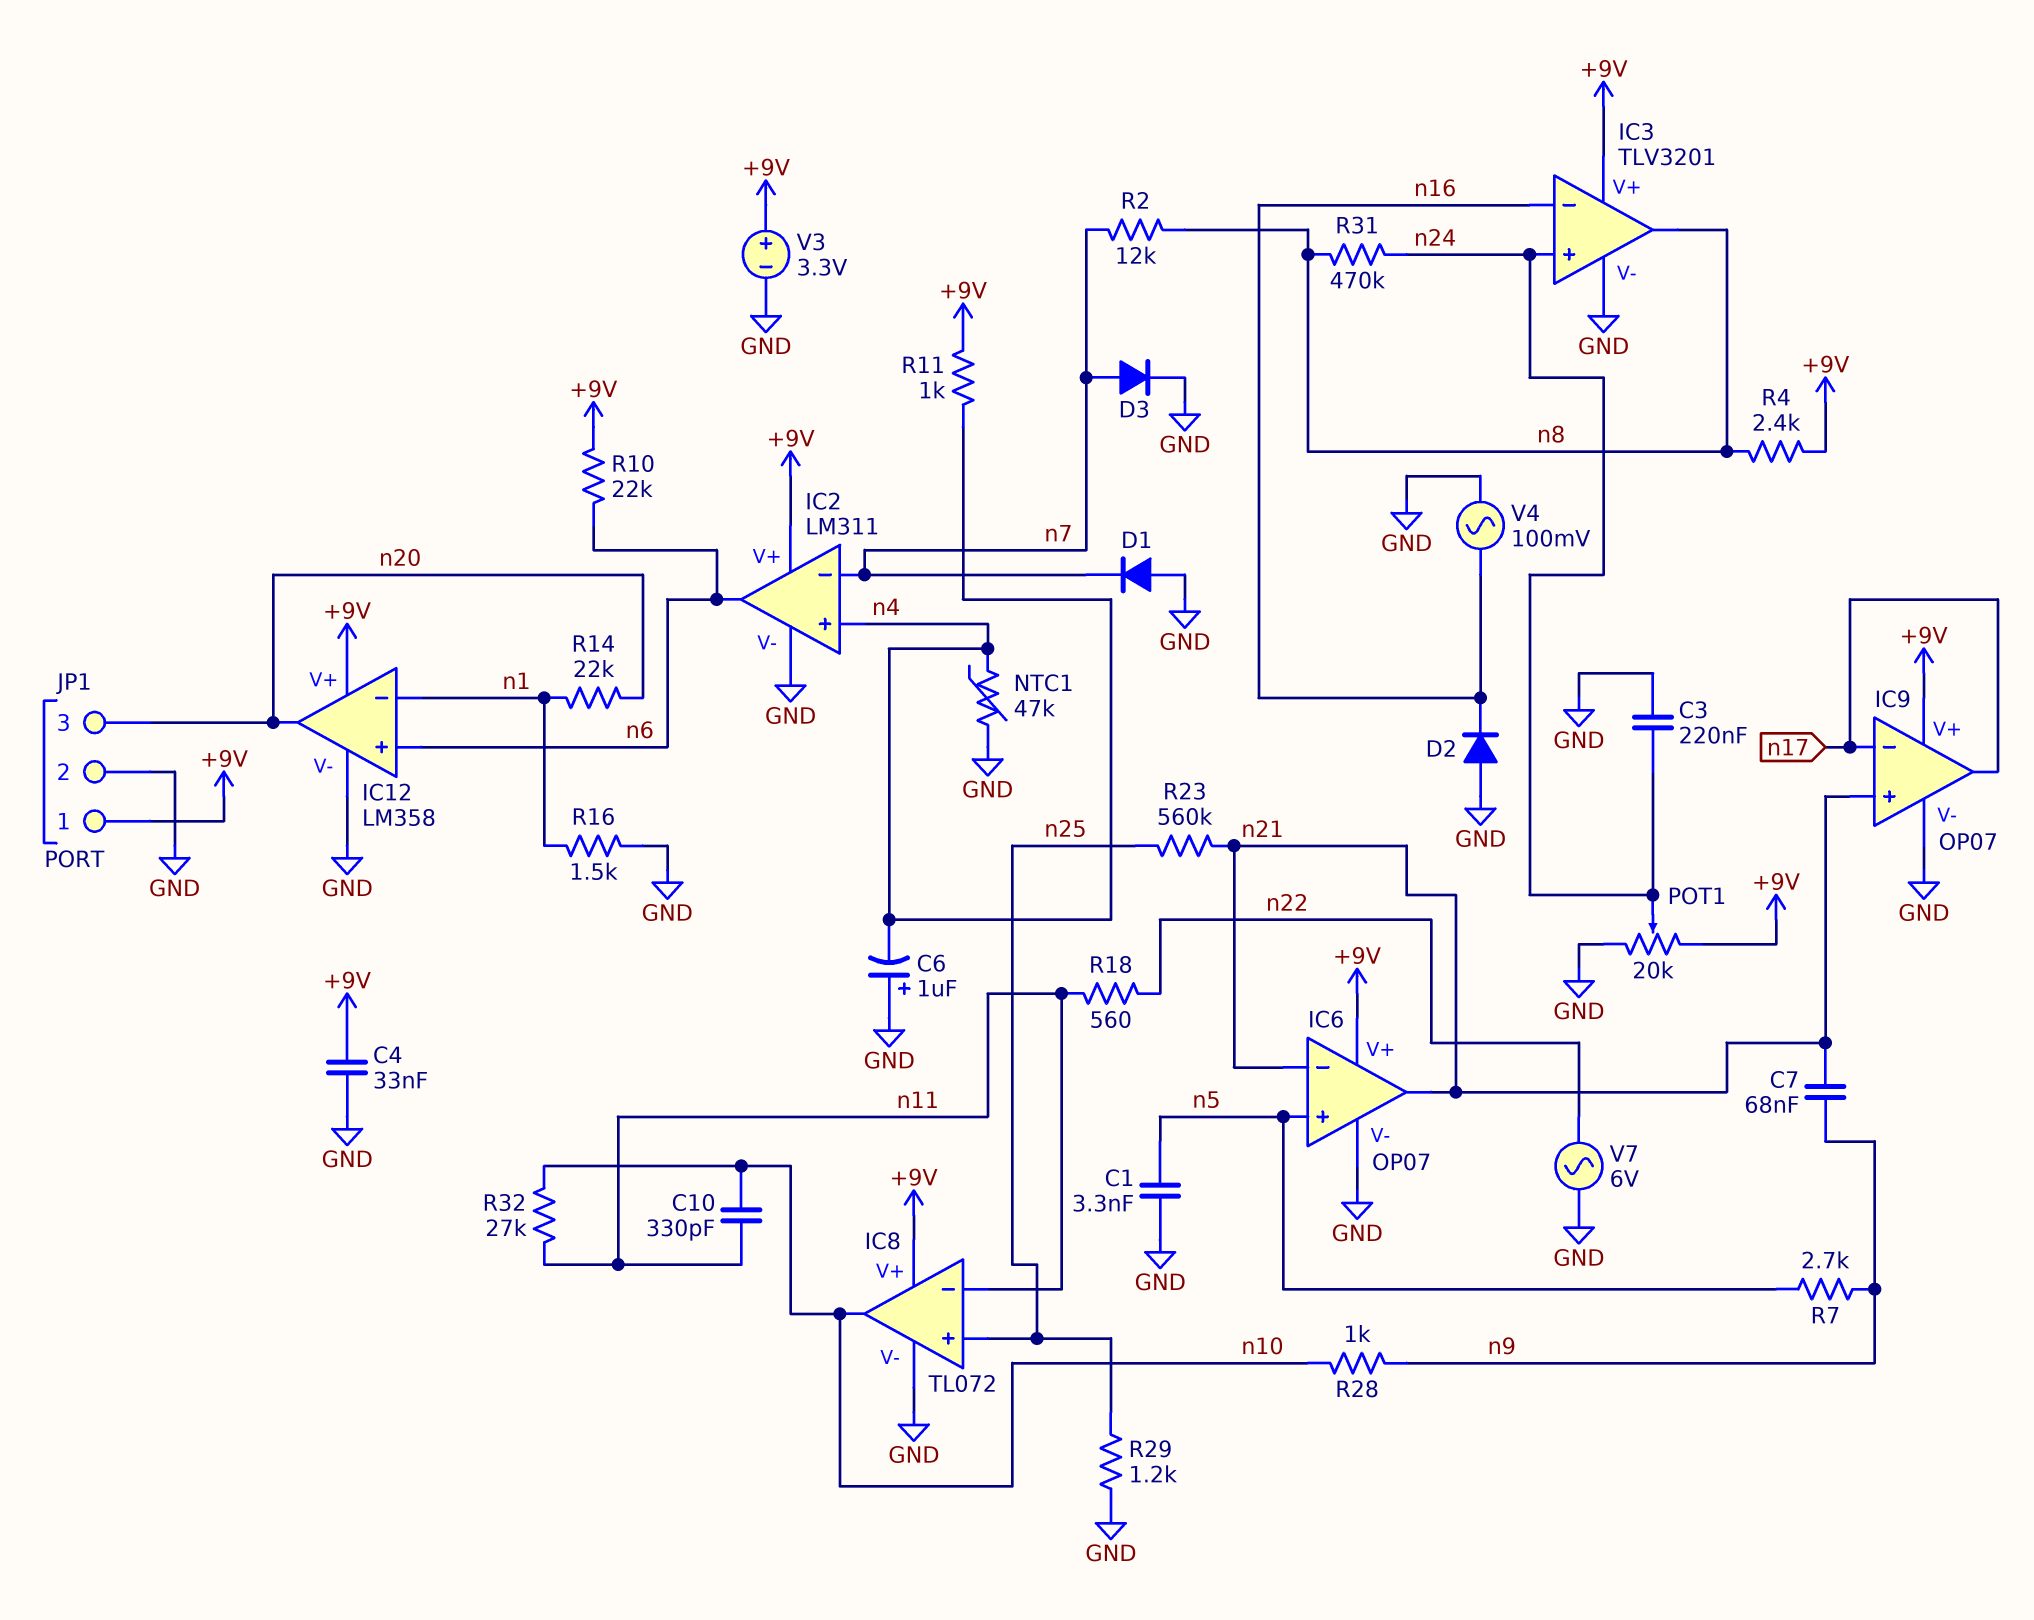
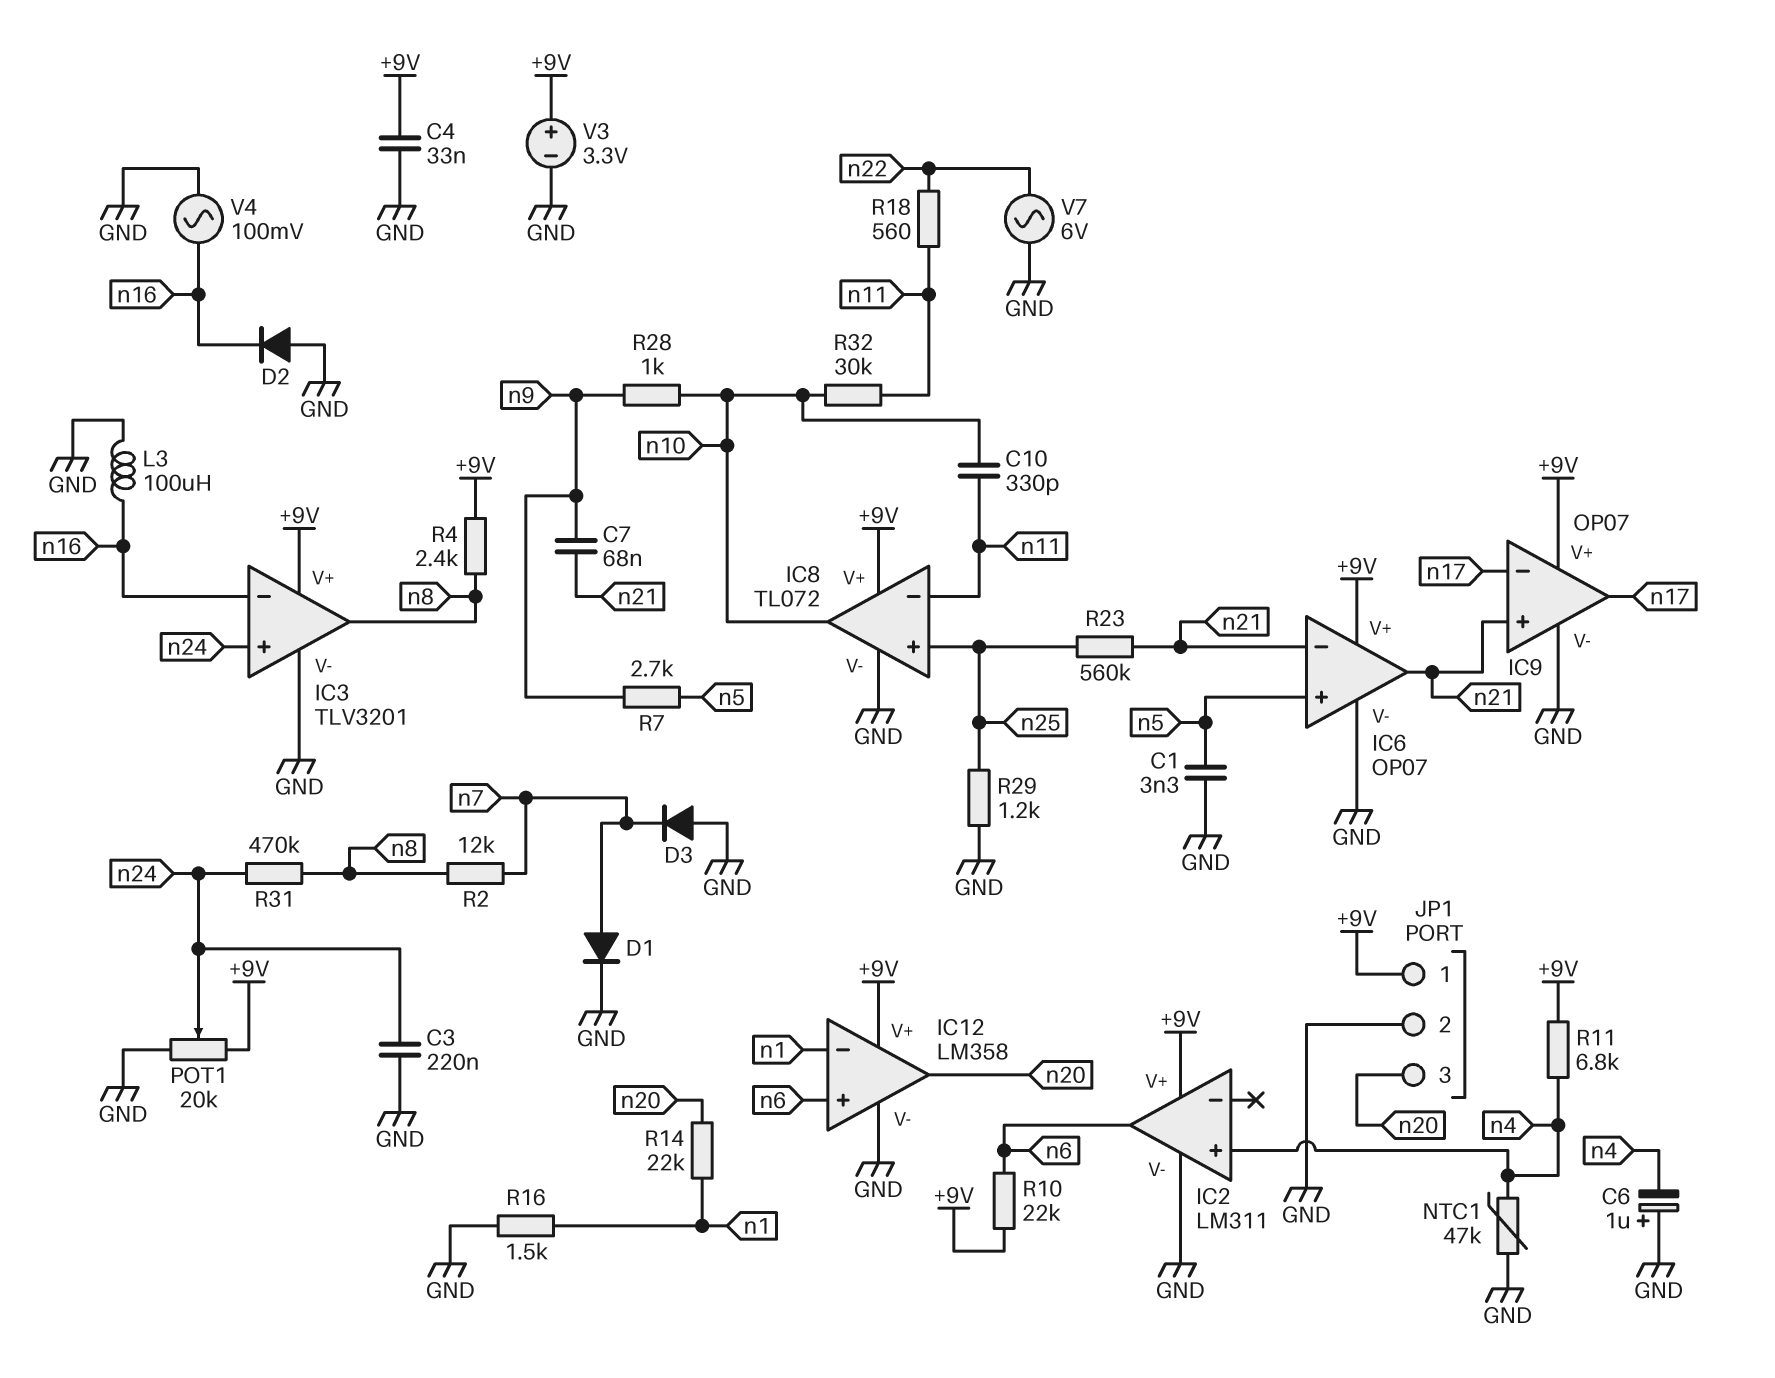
D1: diode (A GND, K n7) -> diode (A n7, K GND)
D3: diode (A n7, K GND) -> diode (A GND, K n7)
IC2 pin in-: n7 -> none
L3: none -> 100uH (GND, n16)
R11: 1k (+9V, n4) -> 6.8k (+9V, n4)
R32: 27k (n10, n11) -> 30k (n10, n11)

